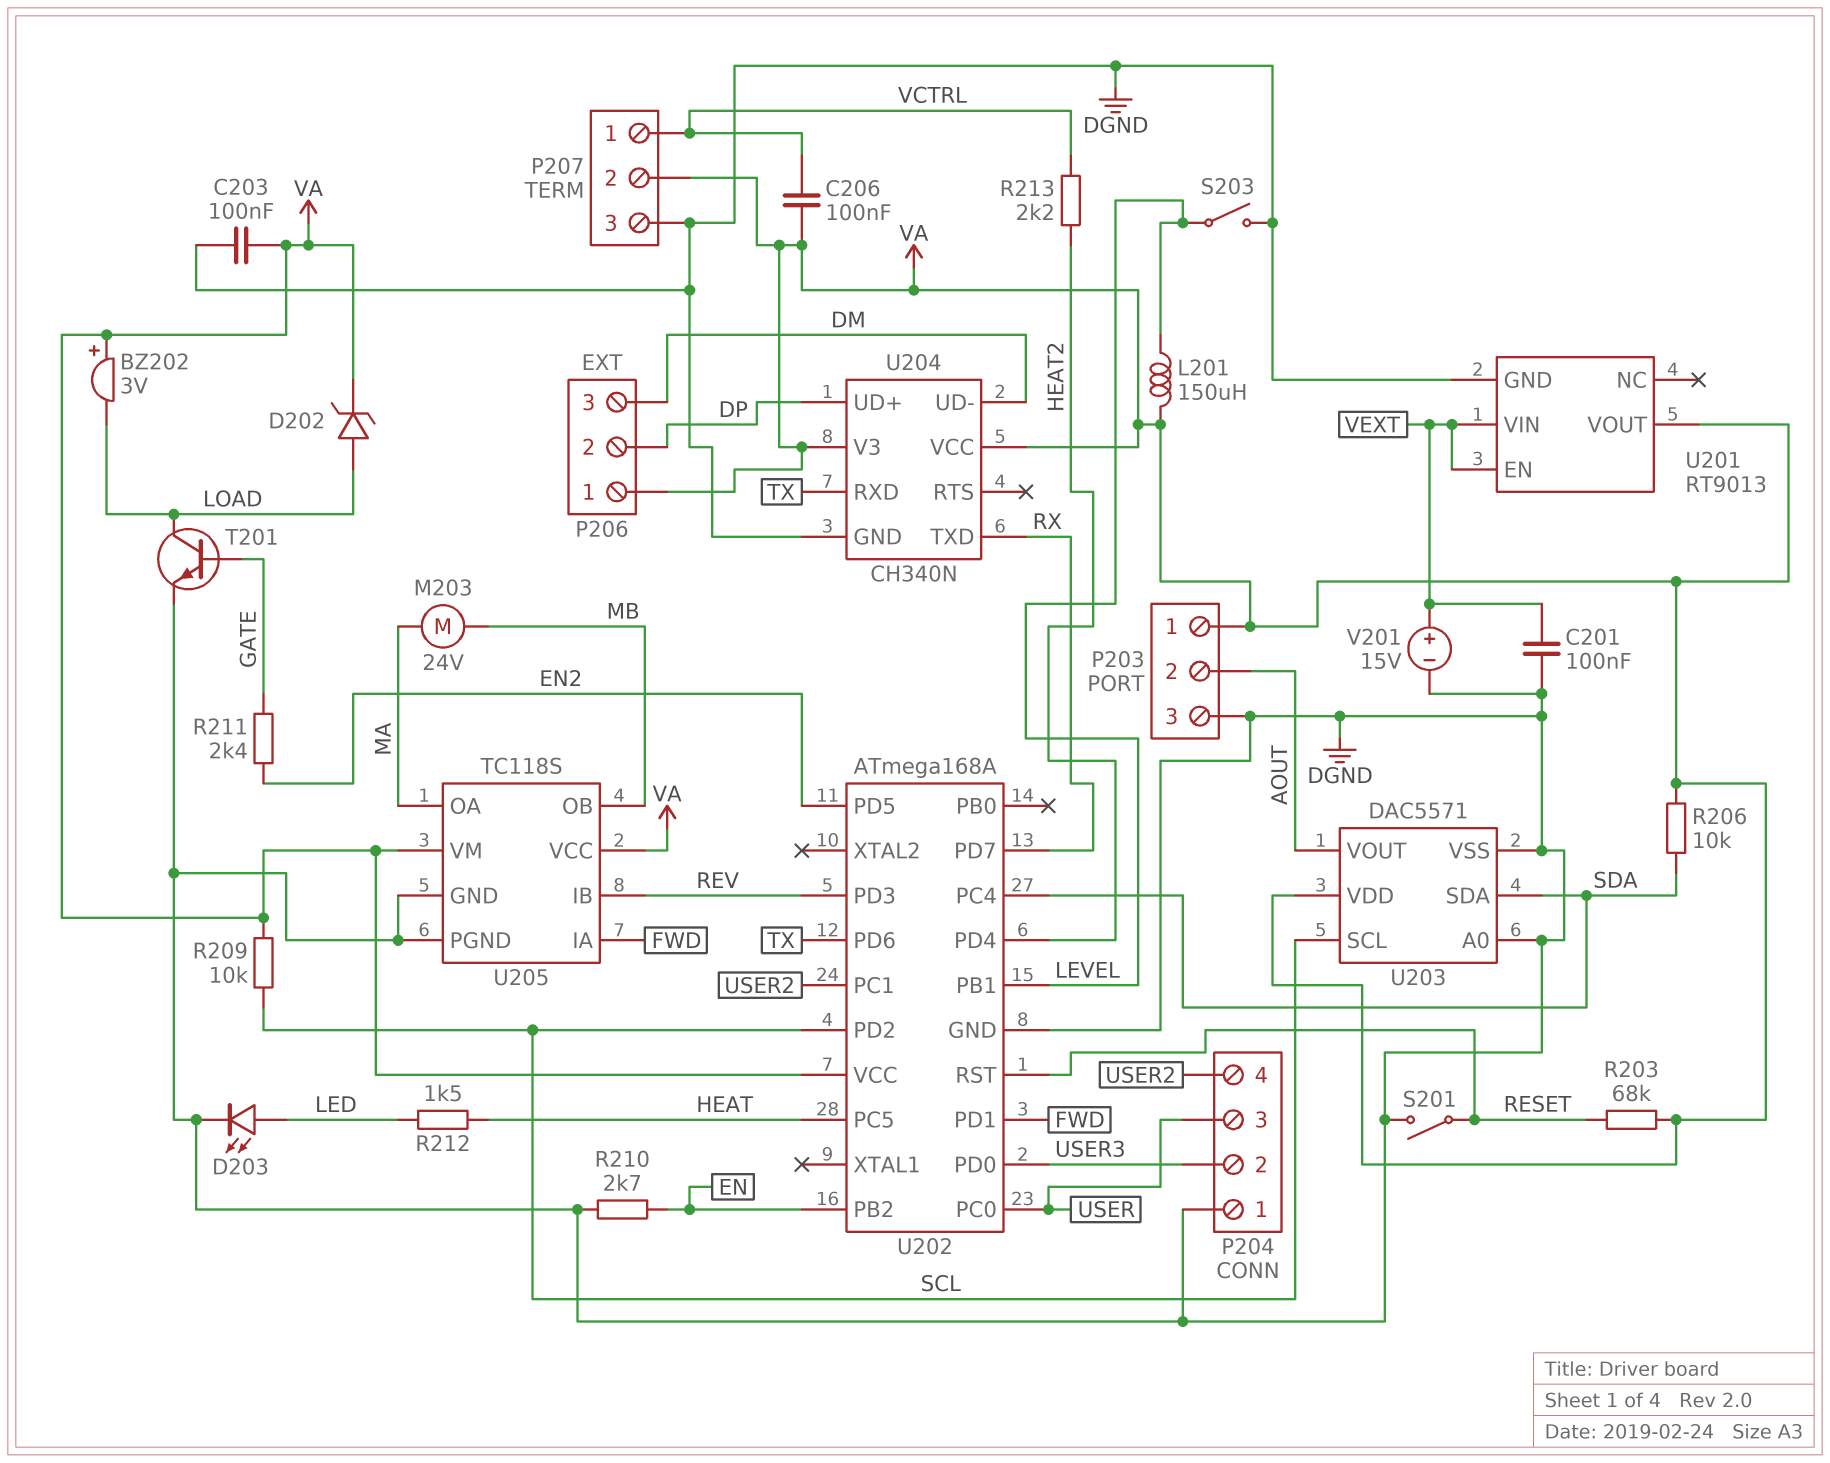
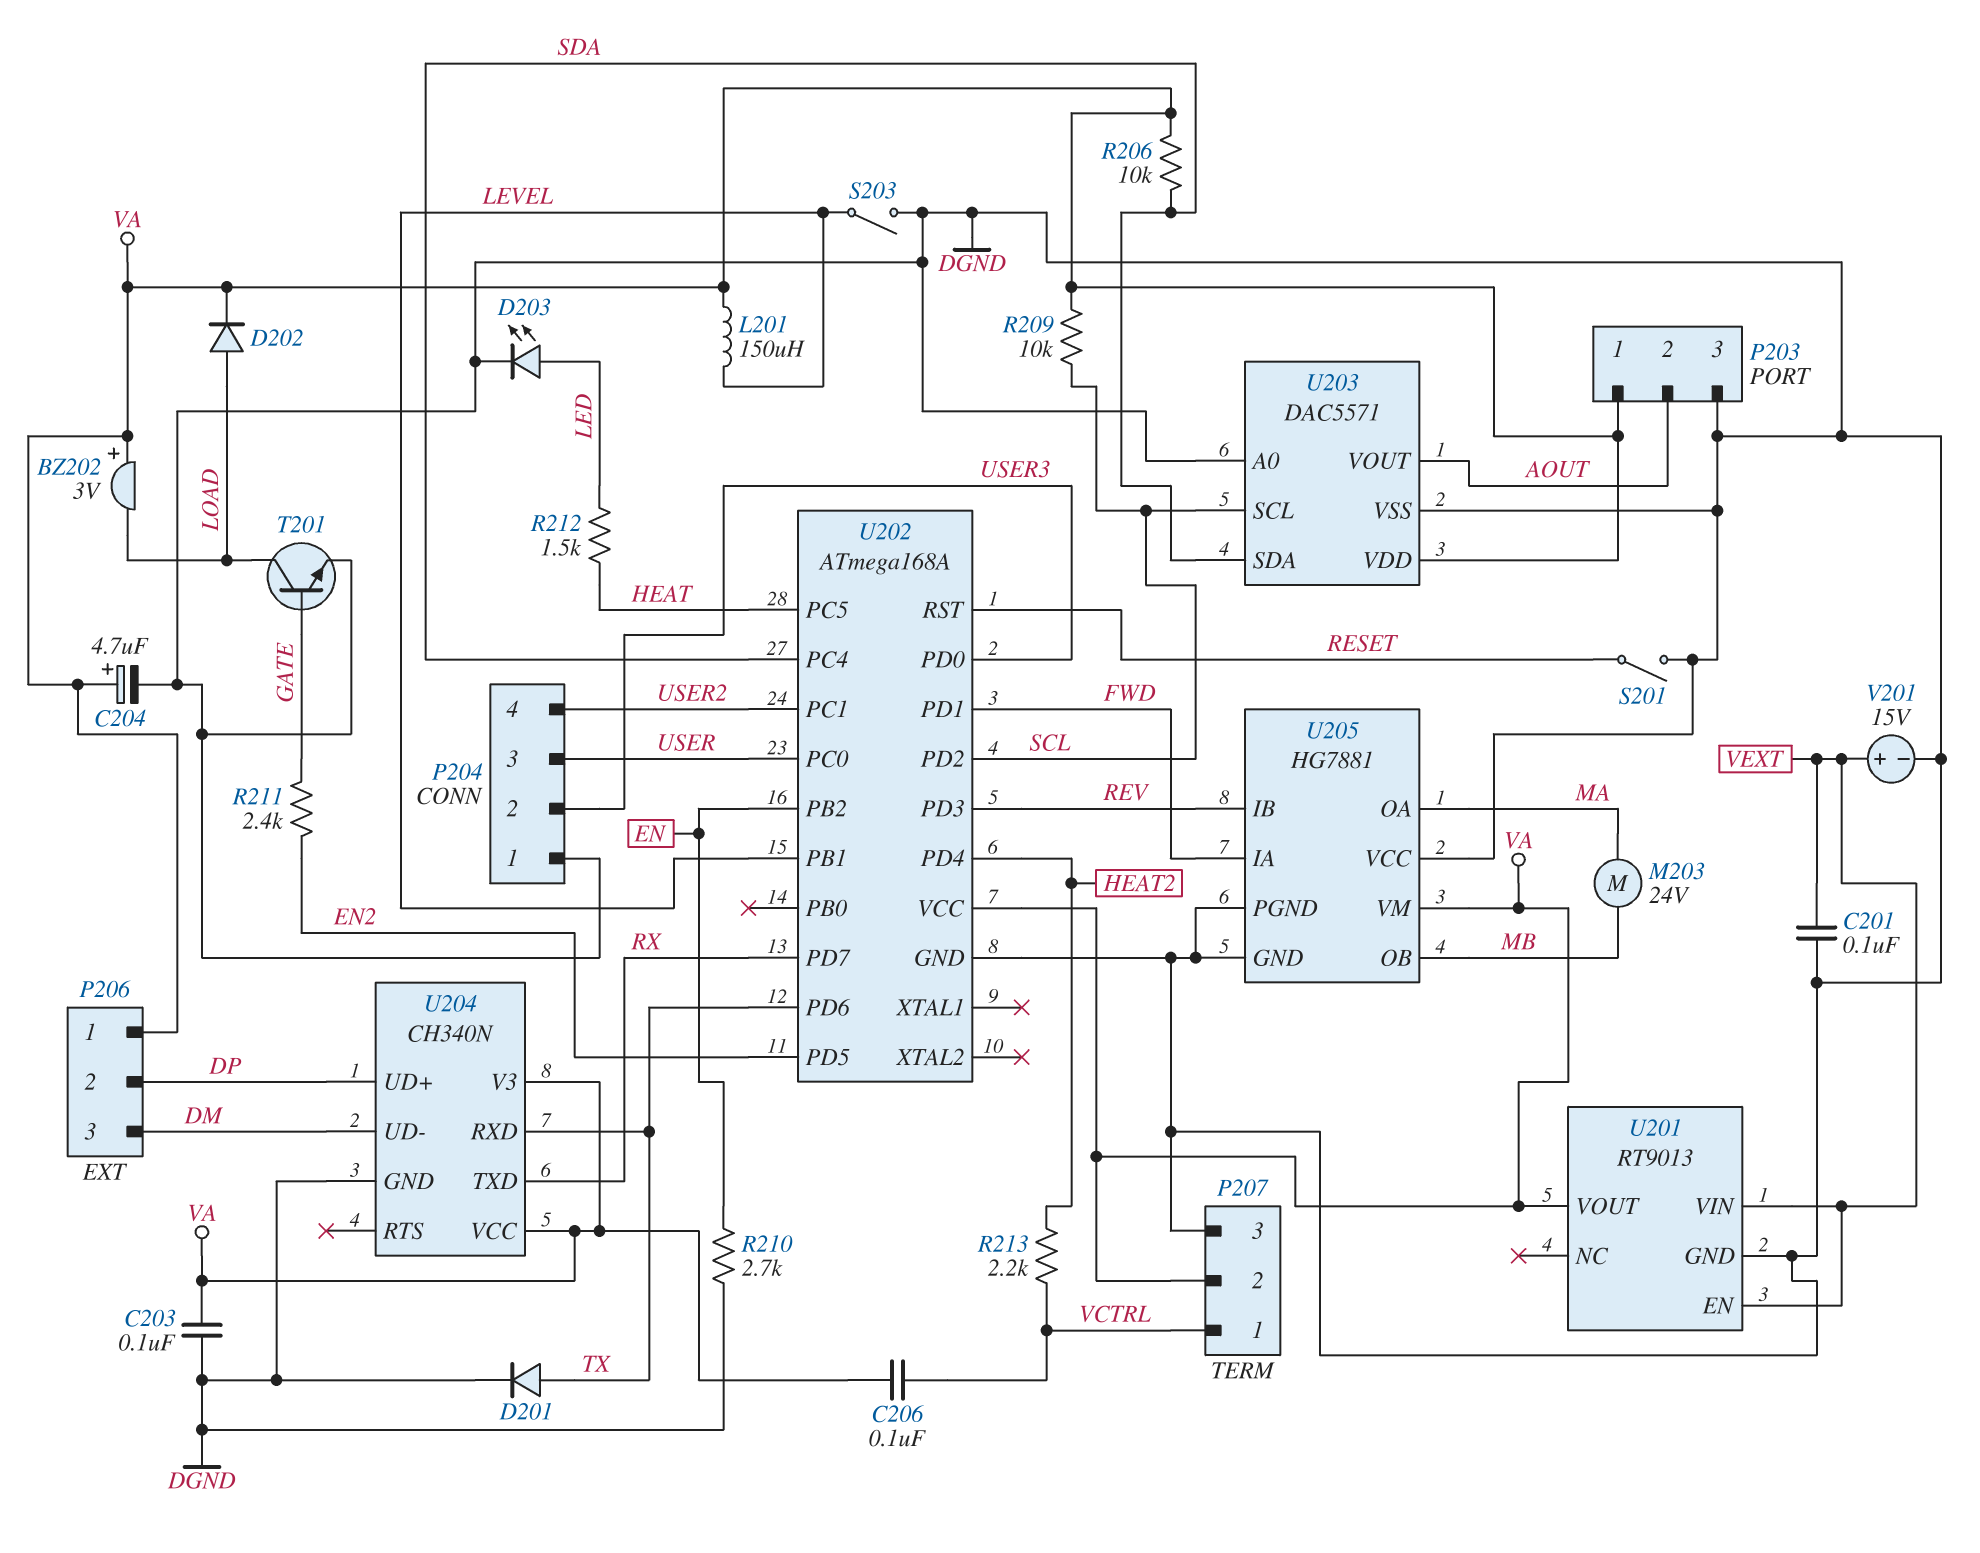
C204: none -> 4.7uF (plus VA, minus DGND)
D201: none -> diode (A TX, K DGND)
D202: zener (A LOAD, K VA) -> diode (A LOAD, K VA)
R203: 68k (RESET, VA) -> none
U205: TC118S -> HG7881
U205 pin VCC: VA -> DGND

